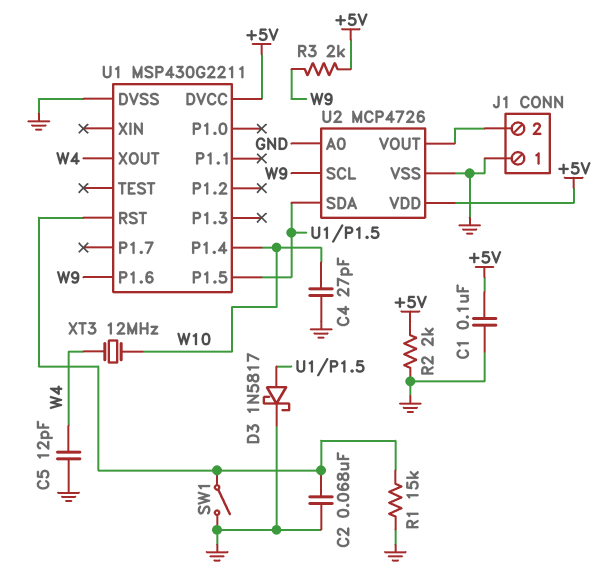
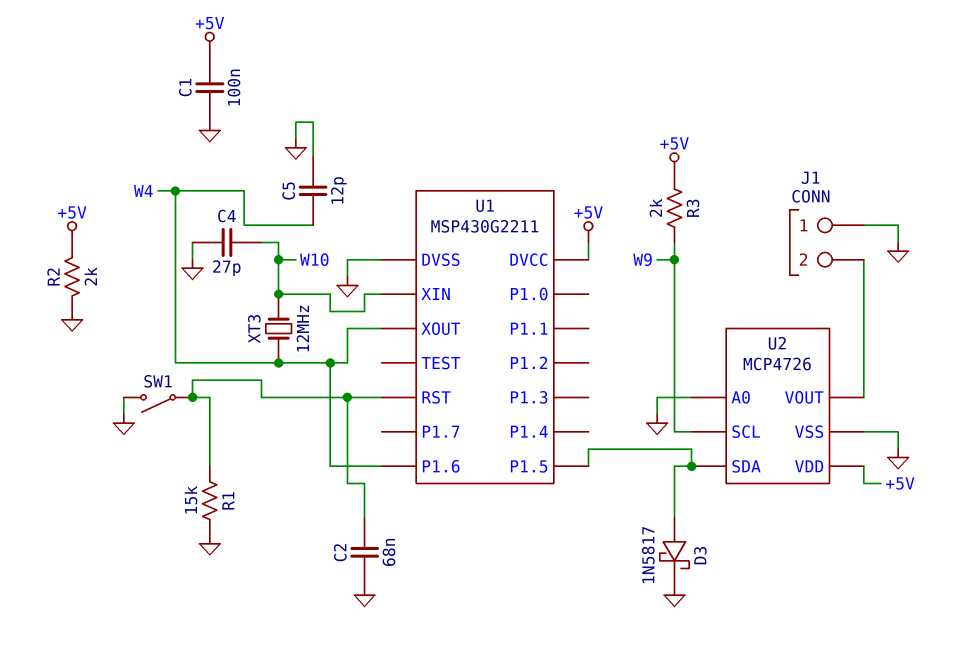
U1 pin P1.4: W10 -> none
U1 pin P1.6: W9 -> W4
U1 pin XIN: none -> W10

